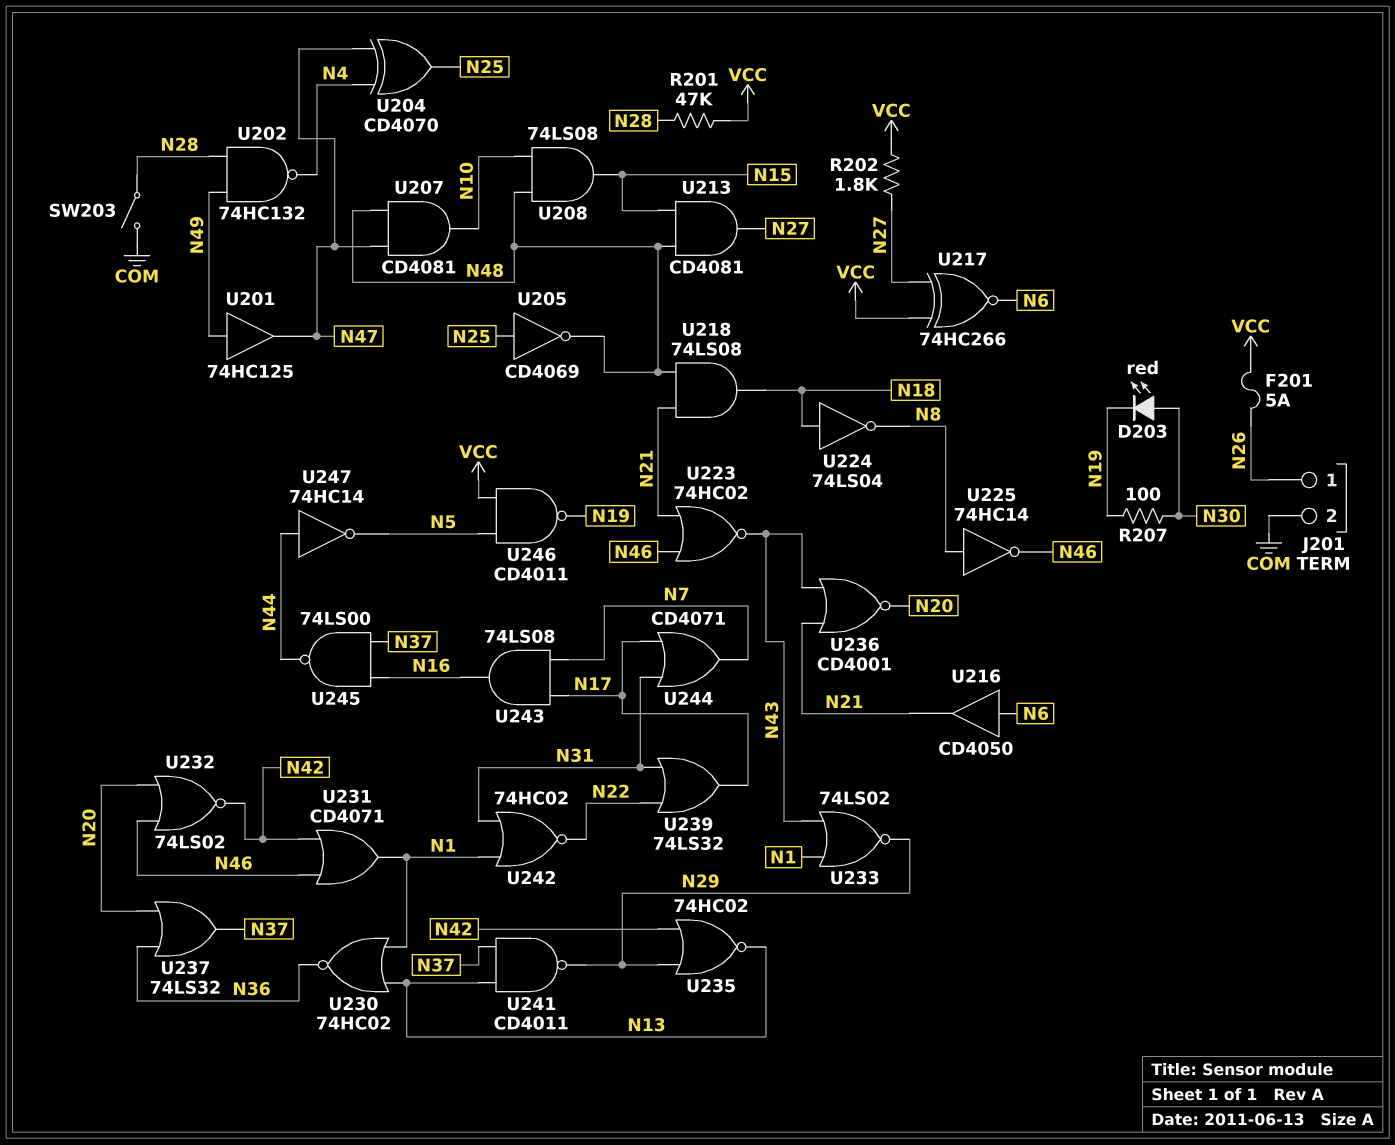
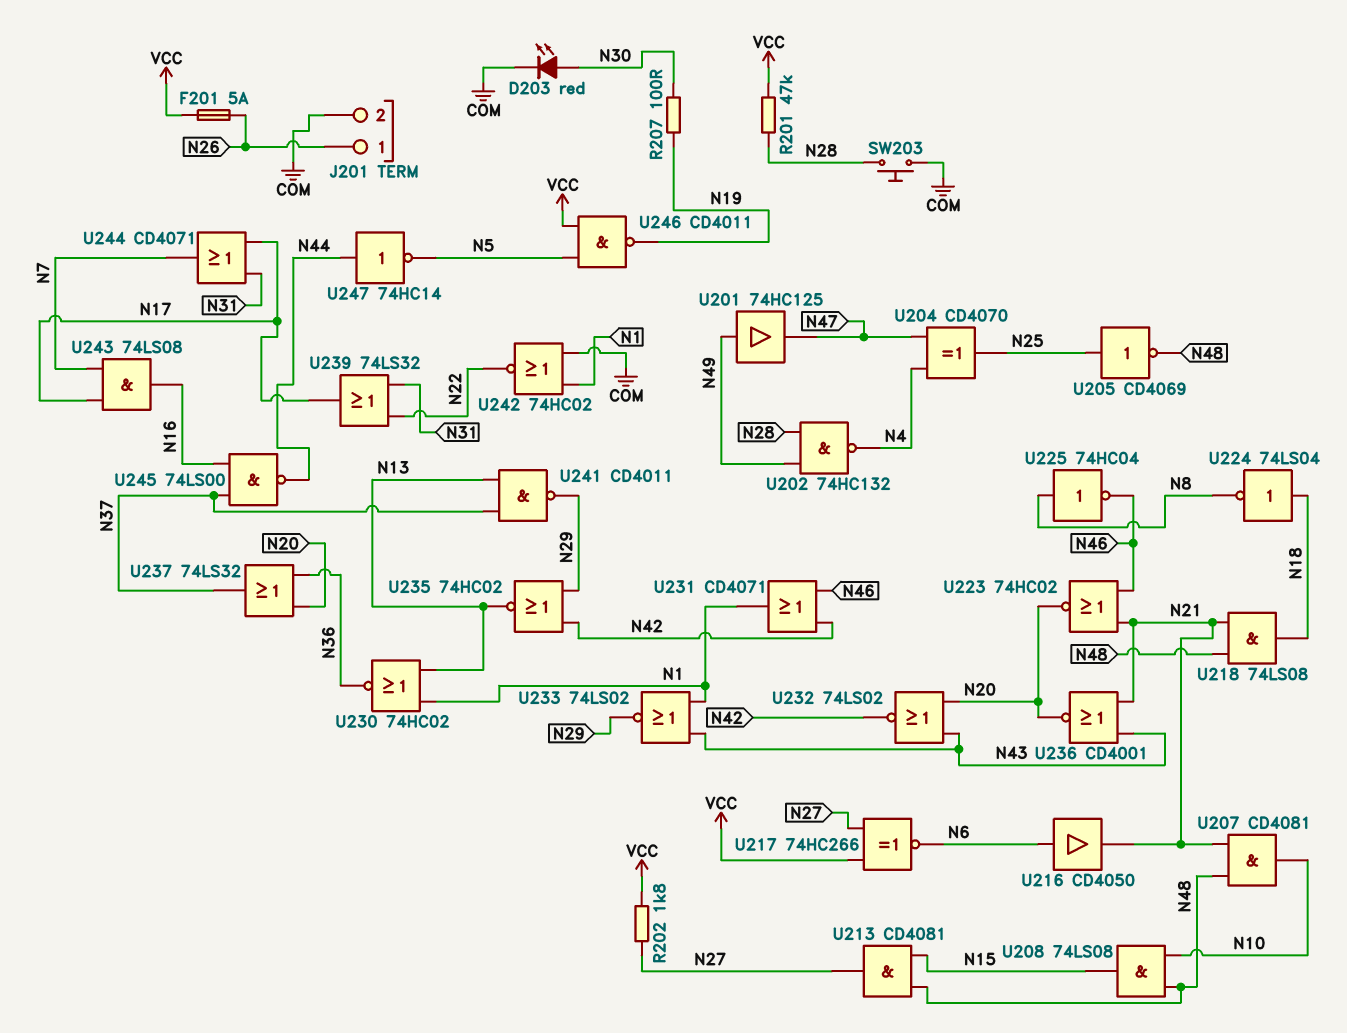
D203: LED red (A N30, K N19) -> LED red (A N30, K COM)
SW203: switch (COM, N28) -> button (COM, N28)
U207: AND CD4081 (in N47, in N48, out N10) -> AND CD4081 (in N21, in N48, out N10)
U223: NOR 74HC02 (in N21, in N46, out N43) -> NOR 74HC02 (in N21, in N46, out N20)
U225: NOT 74HC14 (in N8, out N46) -> NOT 74HC04 (in N8, out N46)
U232: NOR 74LS02 (in N20, in N46, out N42) -> NOR 74LS02 (in N20, in N43, out N42)
U242: NOR 74HC02 (in N1, in N31, out N22) -> NOR 74HC02 (in COM, in N1, out N22)

